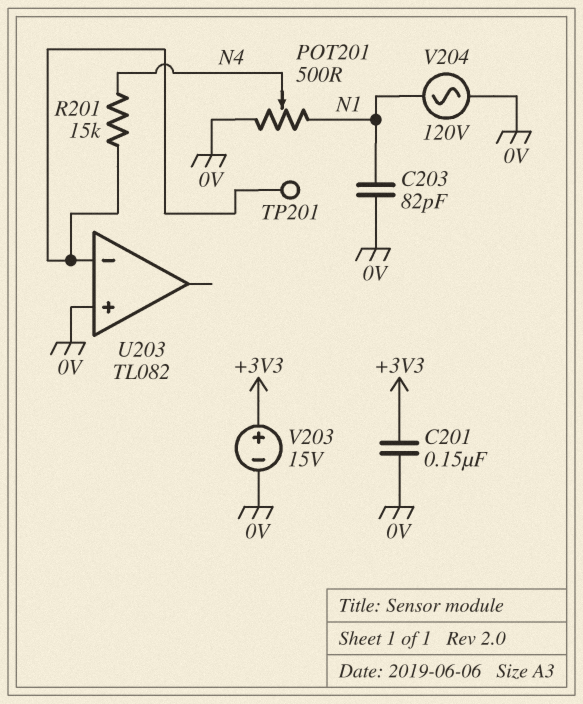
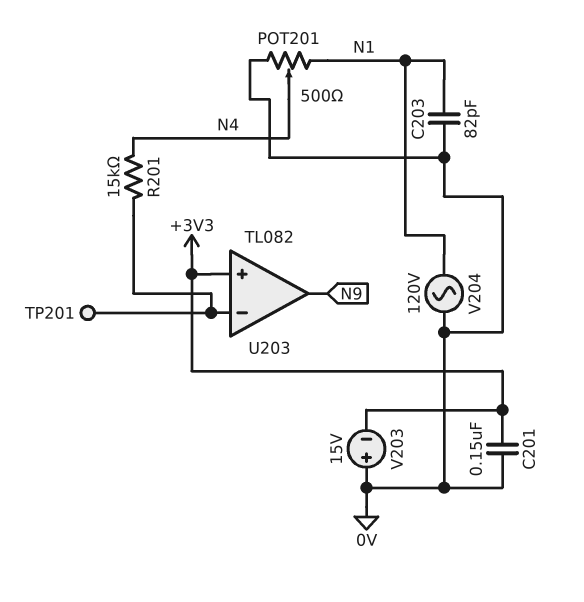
U203 pin in+: 0V -> +3V3
U203 pin out: none -> N9
V203: 15V (plus +3V3, minus 0V) -> 15V (plus 0V, minus +3V3)

